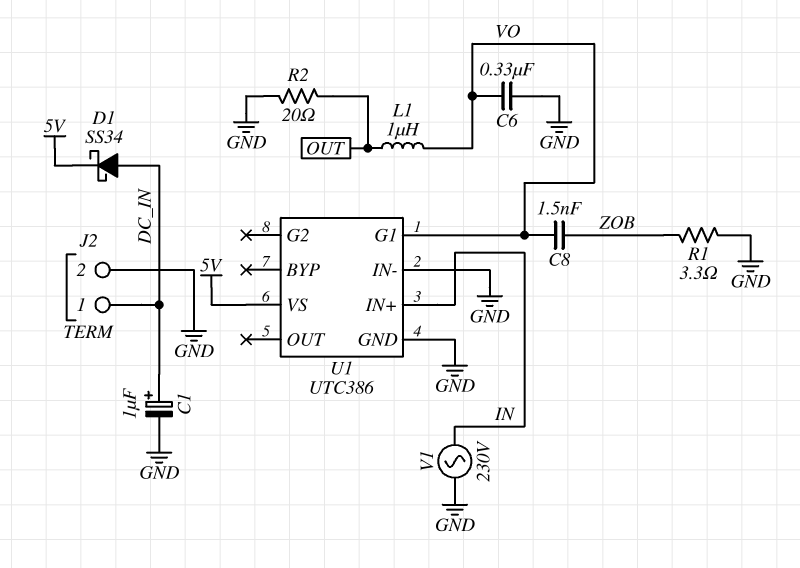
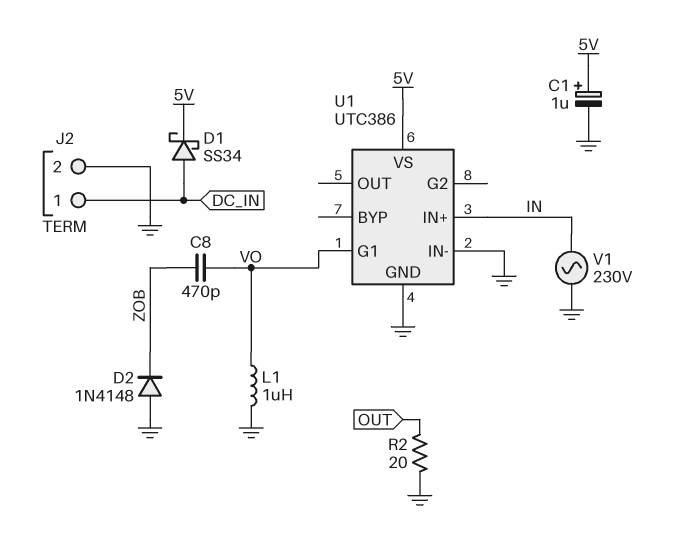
C1: 1uF (plus DC_IN, minus GND) -> 1uF (plus 5V, minus GND)
C6: 330nF (GND, VO) -> none
C8: 1.5nF (VO, ZOB) -> 470pF (VO, ZOB)
D2: none -> diode 1N4148 (A GND, K ZOB)
L1: 1uH (OUT, VO) -> 1uH (GND, VO)
R1: 3.3 (GND, ZOB) -> none

